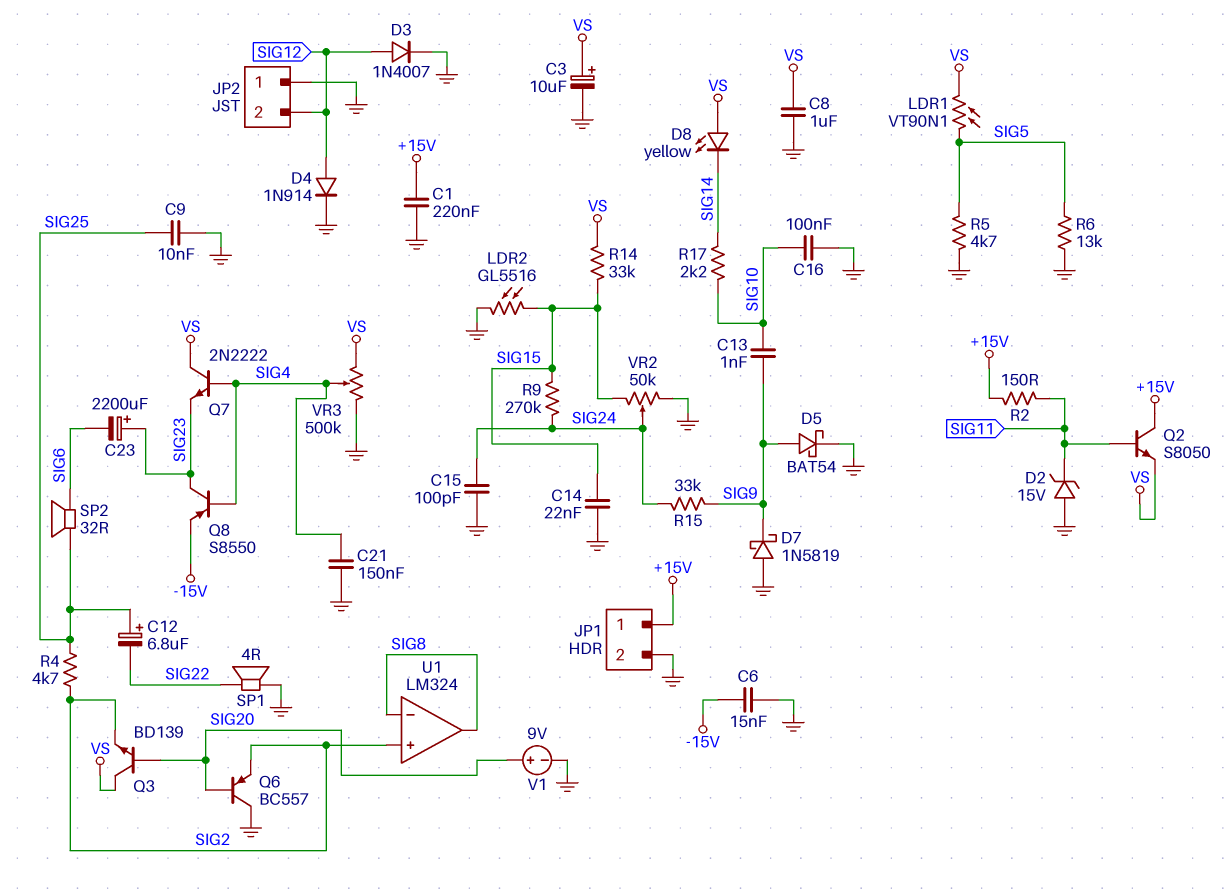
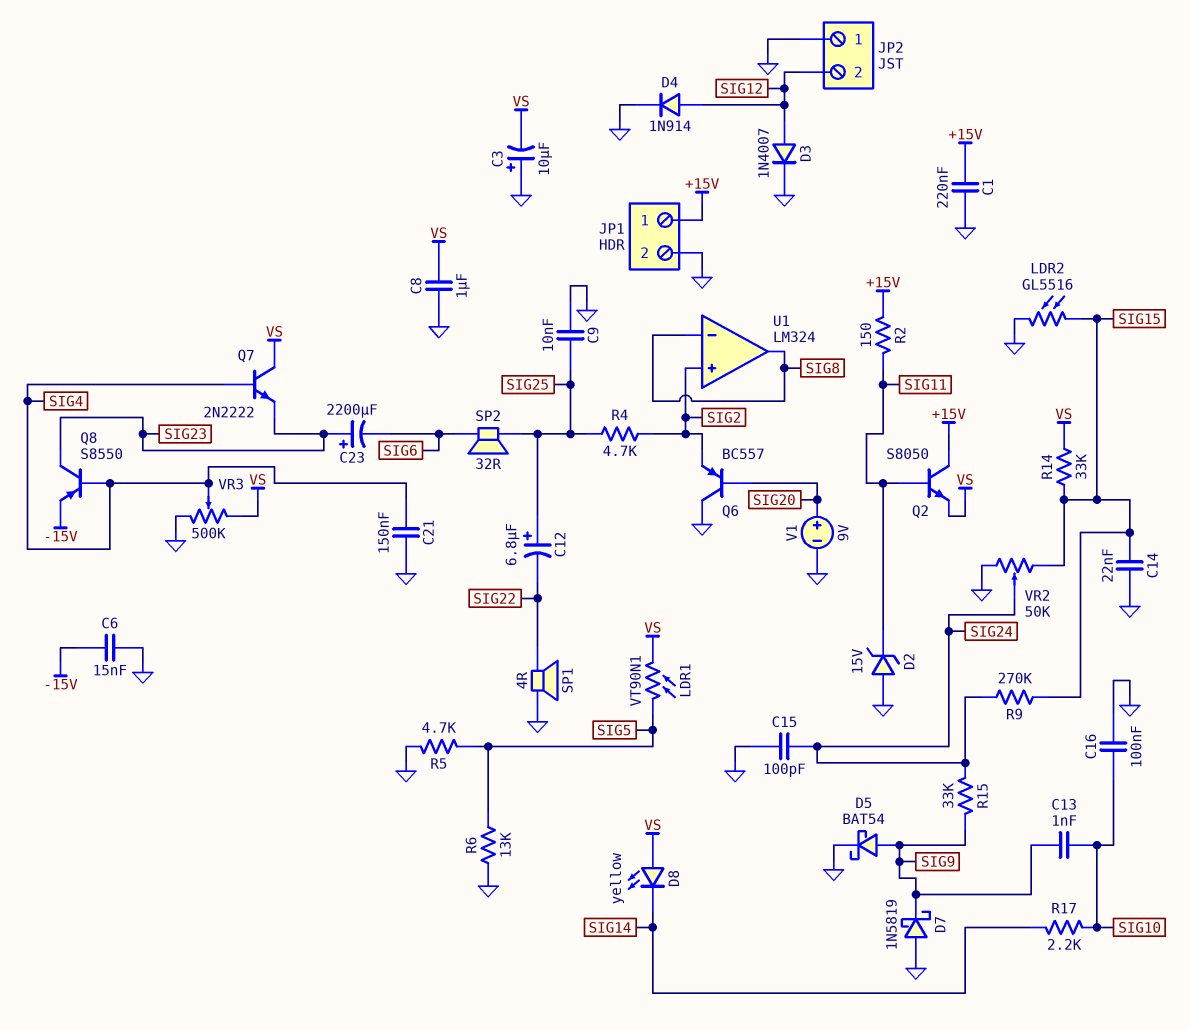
C3: 10uF (plus VS, minus GND) -> 10uF (plus GND, minus VS)
Q3: NPN BD139 (B SIG20, C VS, E SIG2) -> none

